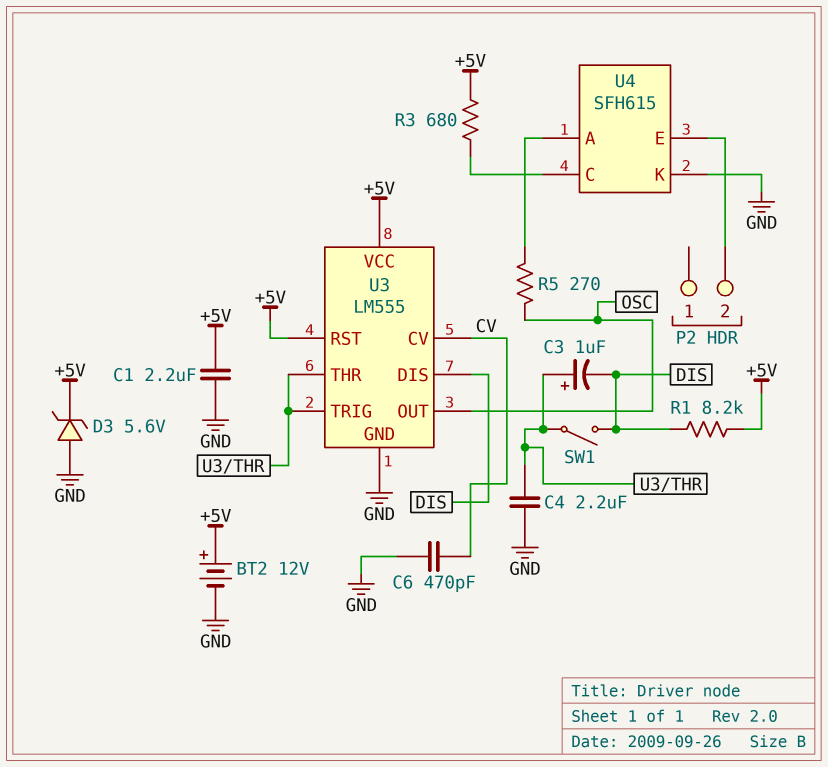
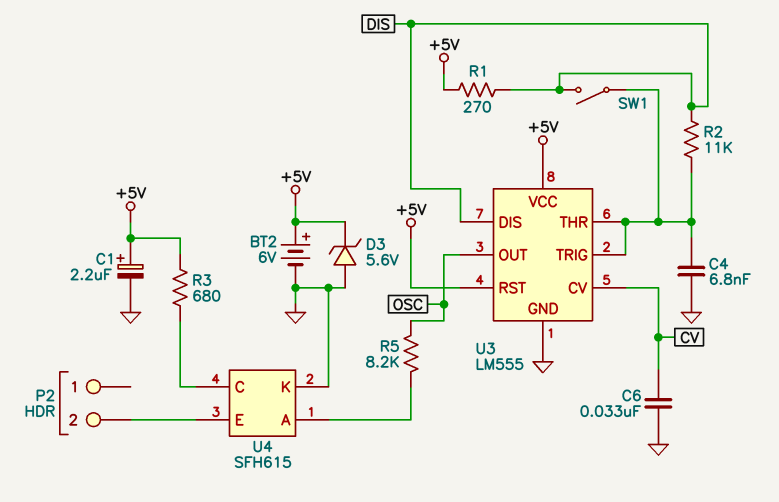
BT2: 12V (plus +5V, minus GND) -> 6V (plus +5V, minus GND)
C1: 2.2uF (+5V, GND) -> 2.2uF (plus +5V, minus GND)
C3: 1uF (plus U3/THR, minus DIS) -> none
C4: 2.2uF (GND, U3/THR) -> 6.8nF (GND, U3/THR)
C6: 470pF (CV, GND) -> 33nF (CV, GND)
R1: 8.2k (+5V, DIS) -> 270 (+5V, DIS)
R2: none -> 11k (DIS, U3/THR)
R5: 270 (OSC, U4/A) -> 8.2k (OSC, U4/A)

